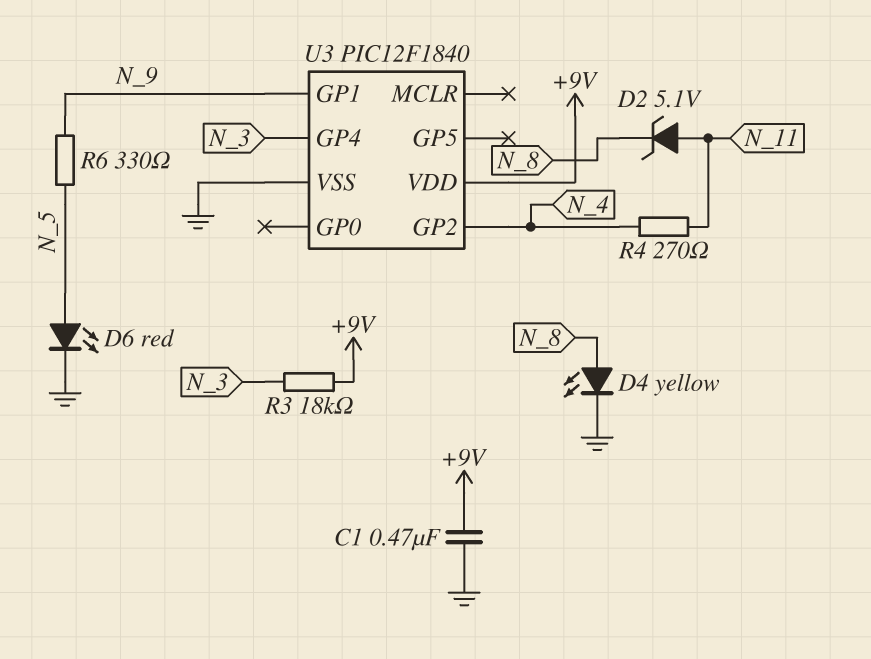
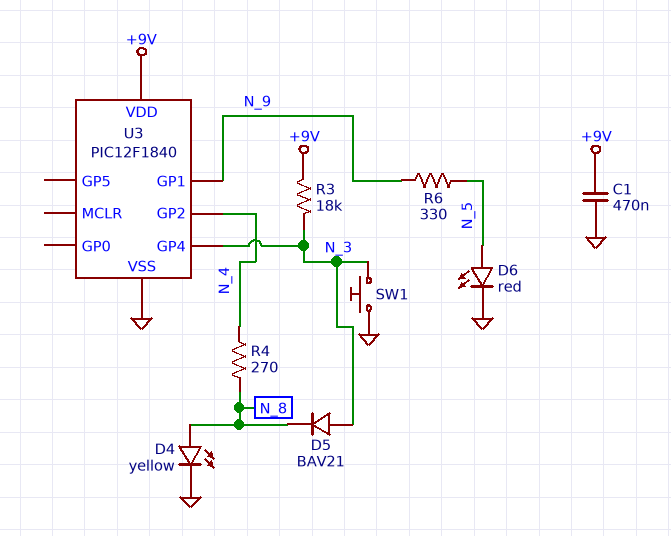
D2: zener 5.1V (A N_11, K N_8) -> none
D5: none -> diode BAV21 (A N_3, K N_8)
R4: 270 (N_4, N_11) -> 270 (N_4, N_8)
SW1: none -> button (GND, N_3)

